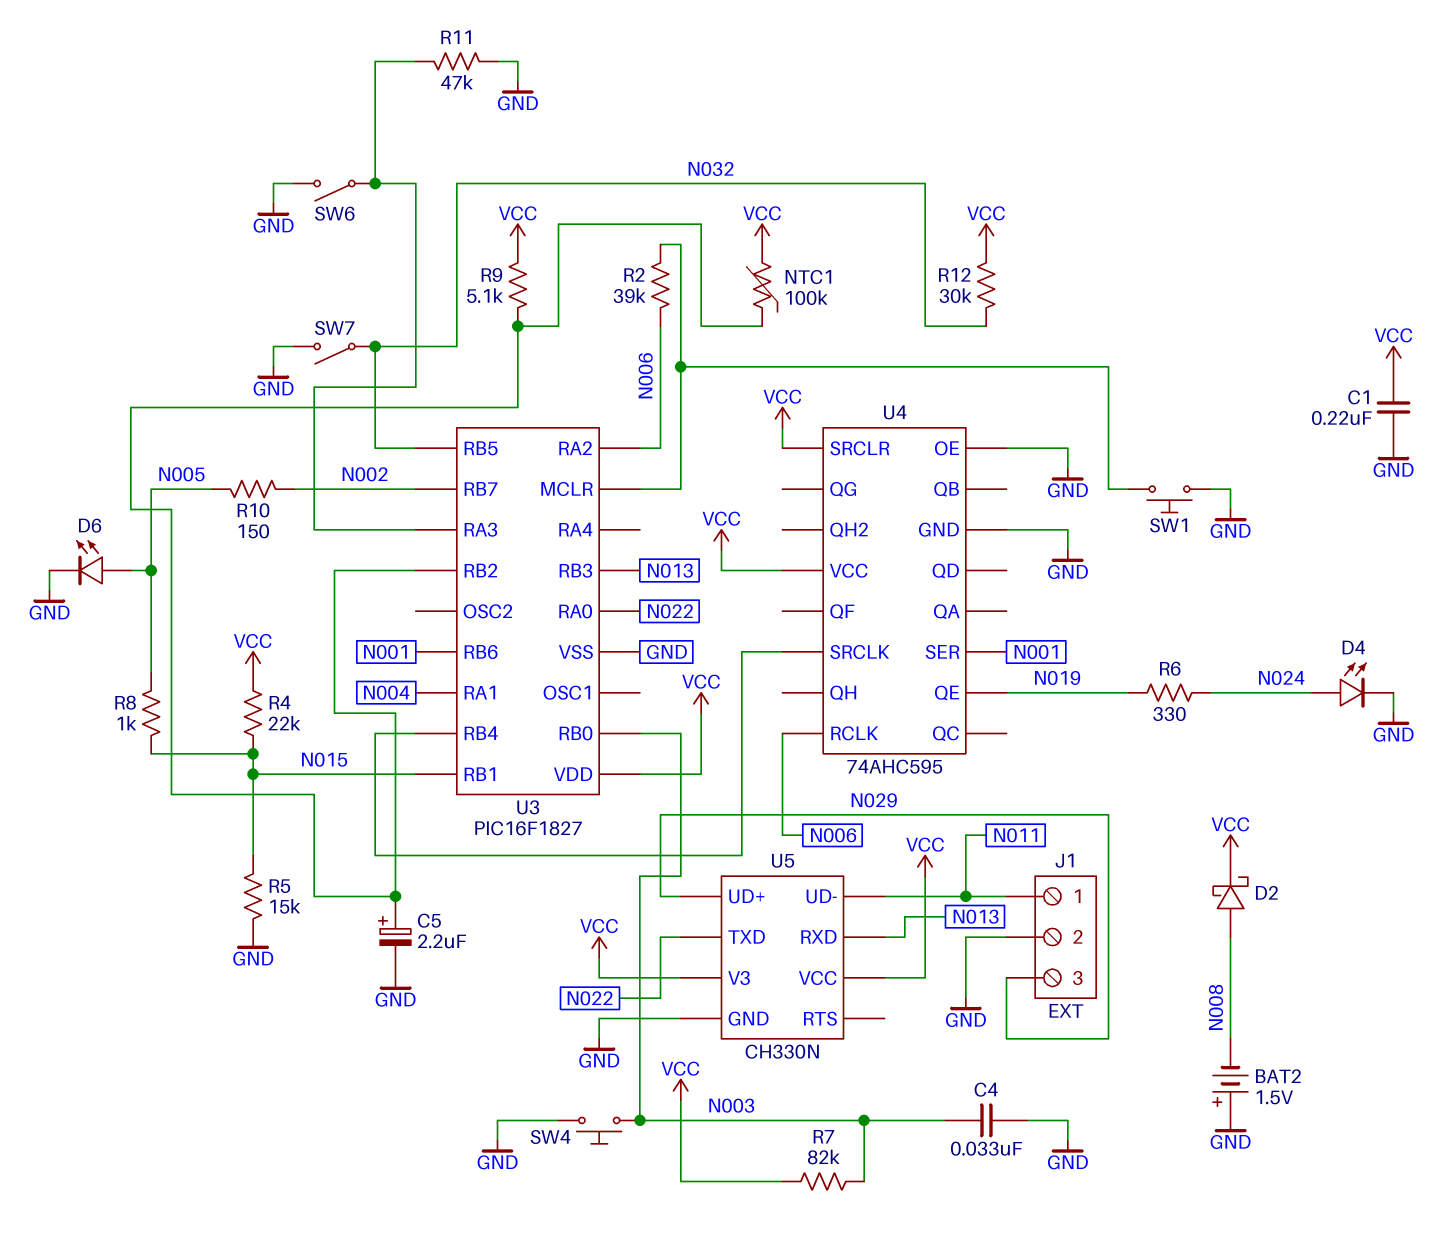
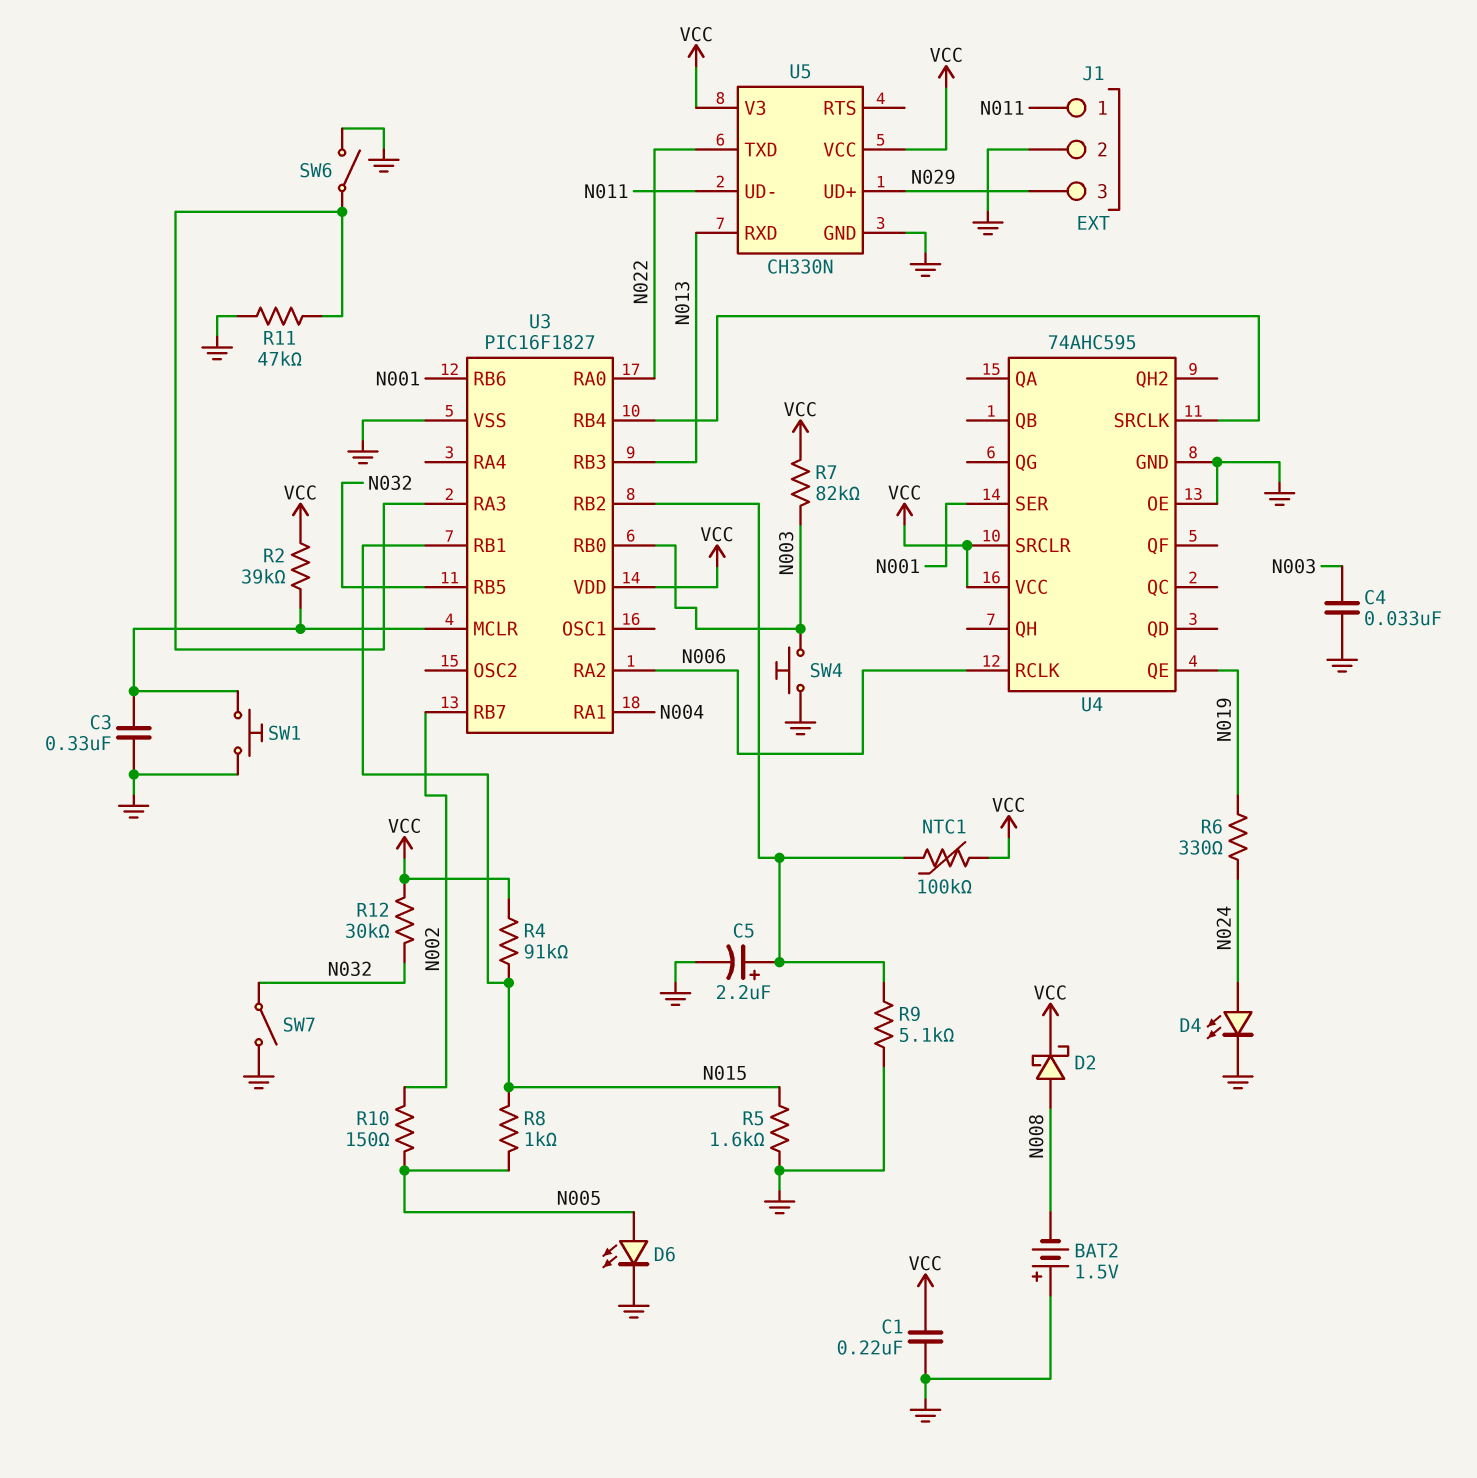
C3: none -> 330nF (GND, U3/MCLR)
R2: 39k (N006, U3/MCLR) -> 39k (U3/MCLR, VCC)
R4: 22k (N015, VCC) -> 91k (N015, VCC)
R5: 15k (GND, N015) -> 1.6k (GND, N015)
R9: 5.1k (U3/RB2, VCC) -> 5.1k (GND, U3/RB2)

